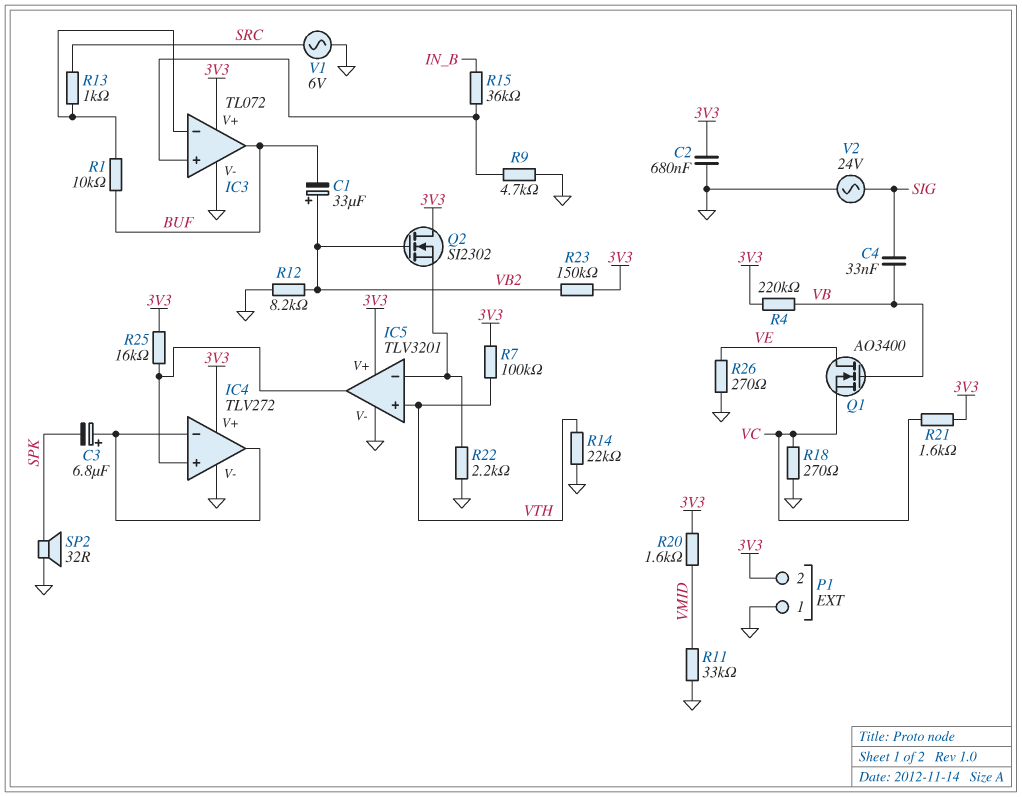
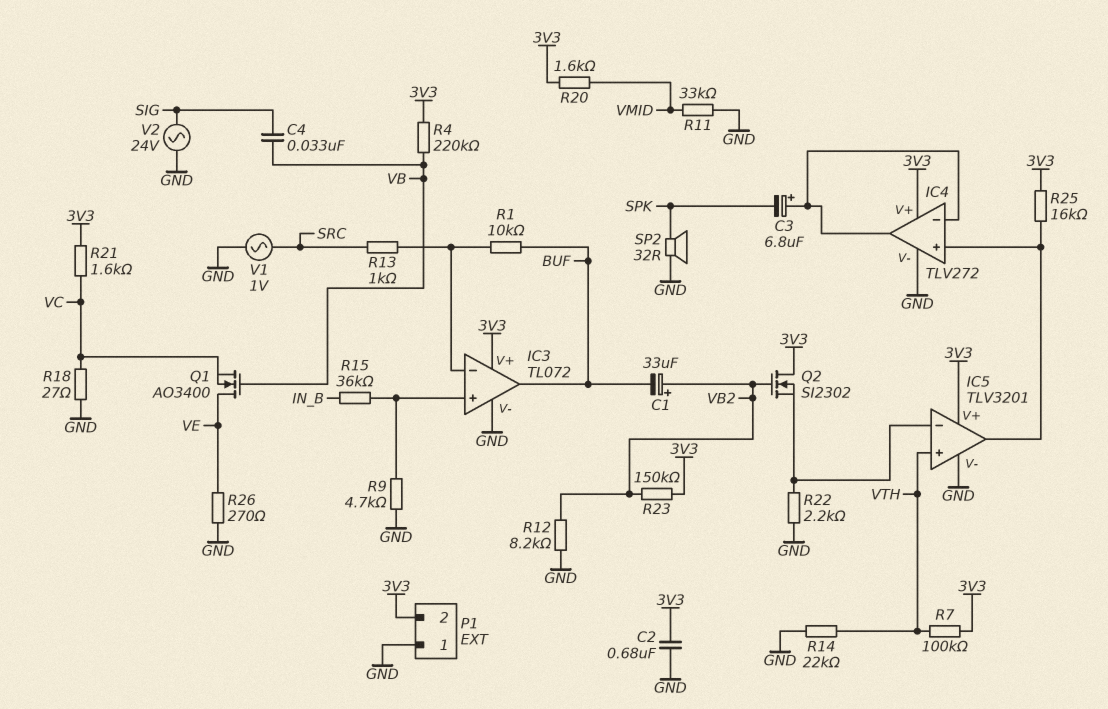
R18: 270 (GND, VC) -> 27 (GND, VC)
V1: AC 6V (GND, SRC) -> AC 1V (GND, SRC)

